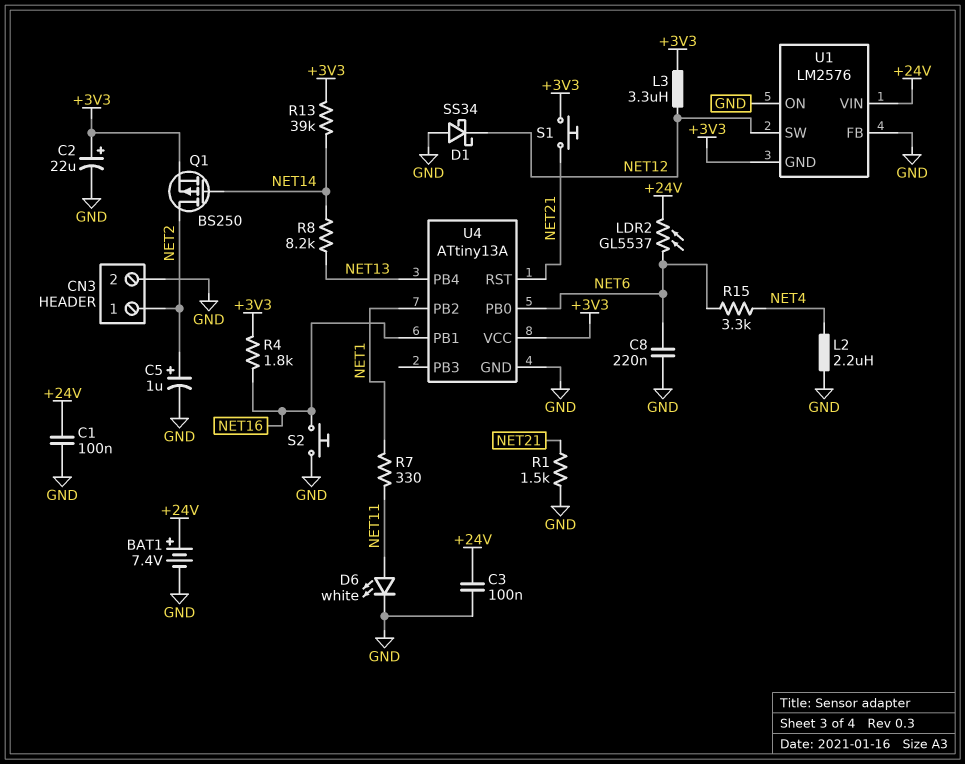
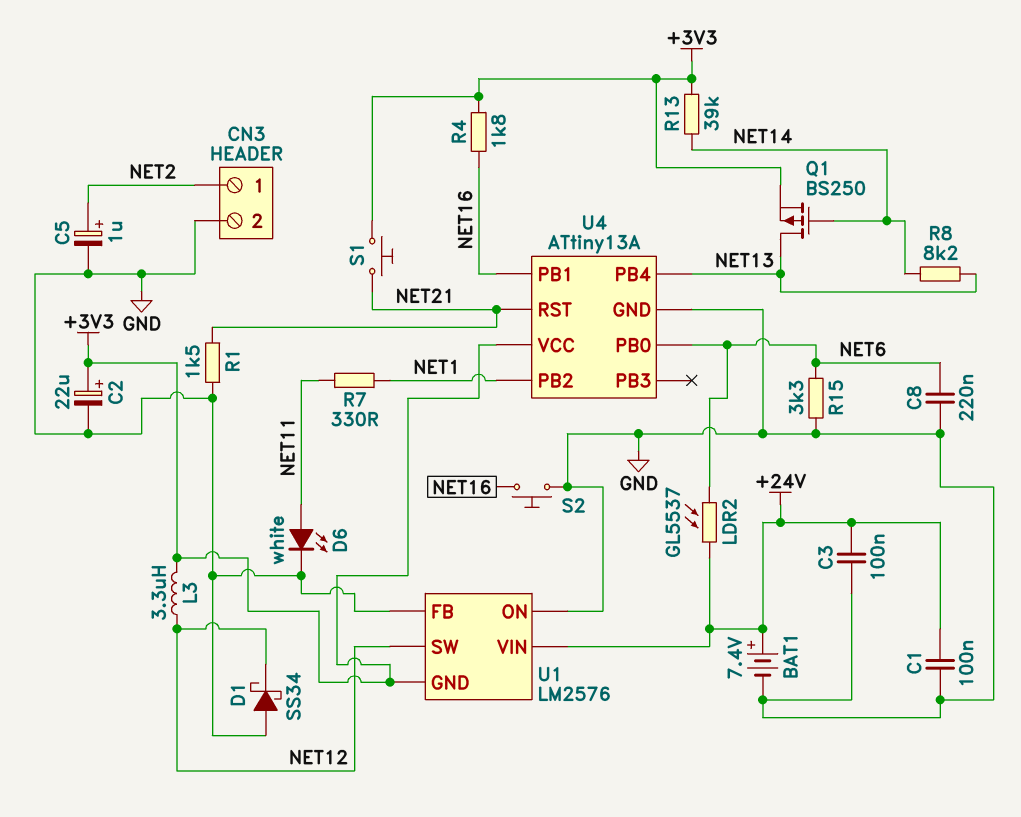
L2: 2.2uH (GND, NET4) -> none
Q1: PMOS BS250 (G NET14, D NET2, S +3V3) -> PMOS BS250 (G NET14, D NET13, S +3V3)
R15: 3.3k (NET4, NET6) -> 3.3k (GND, NET6)

